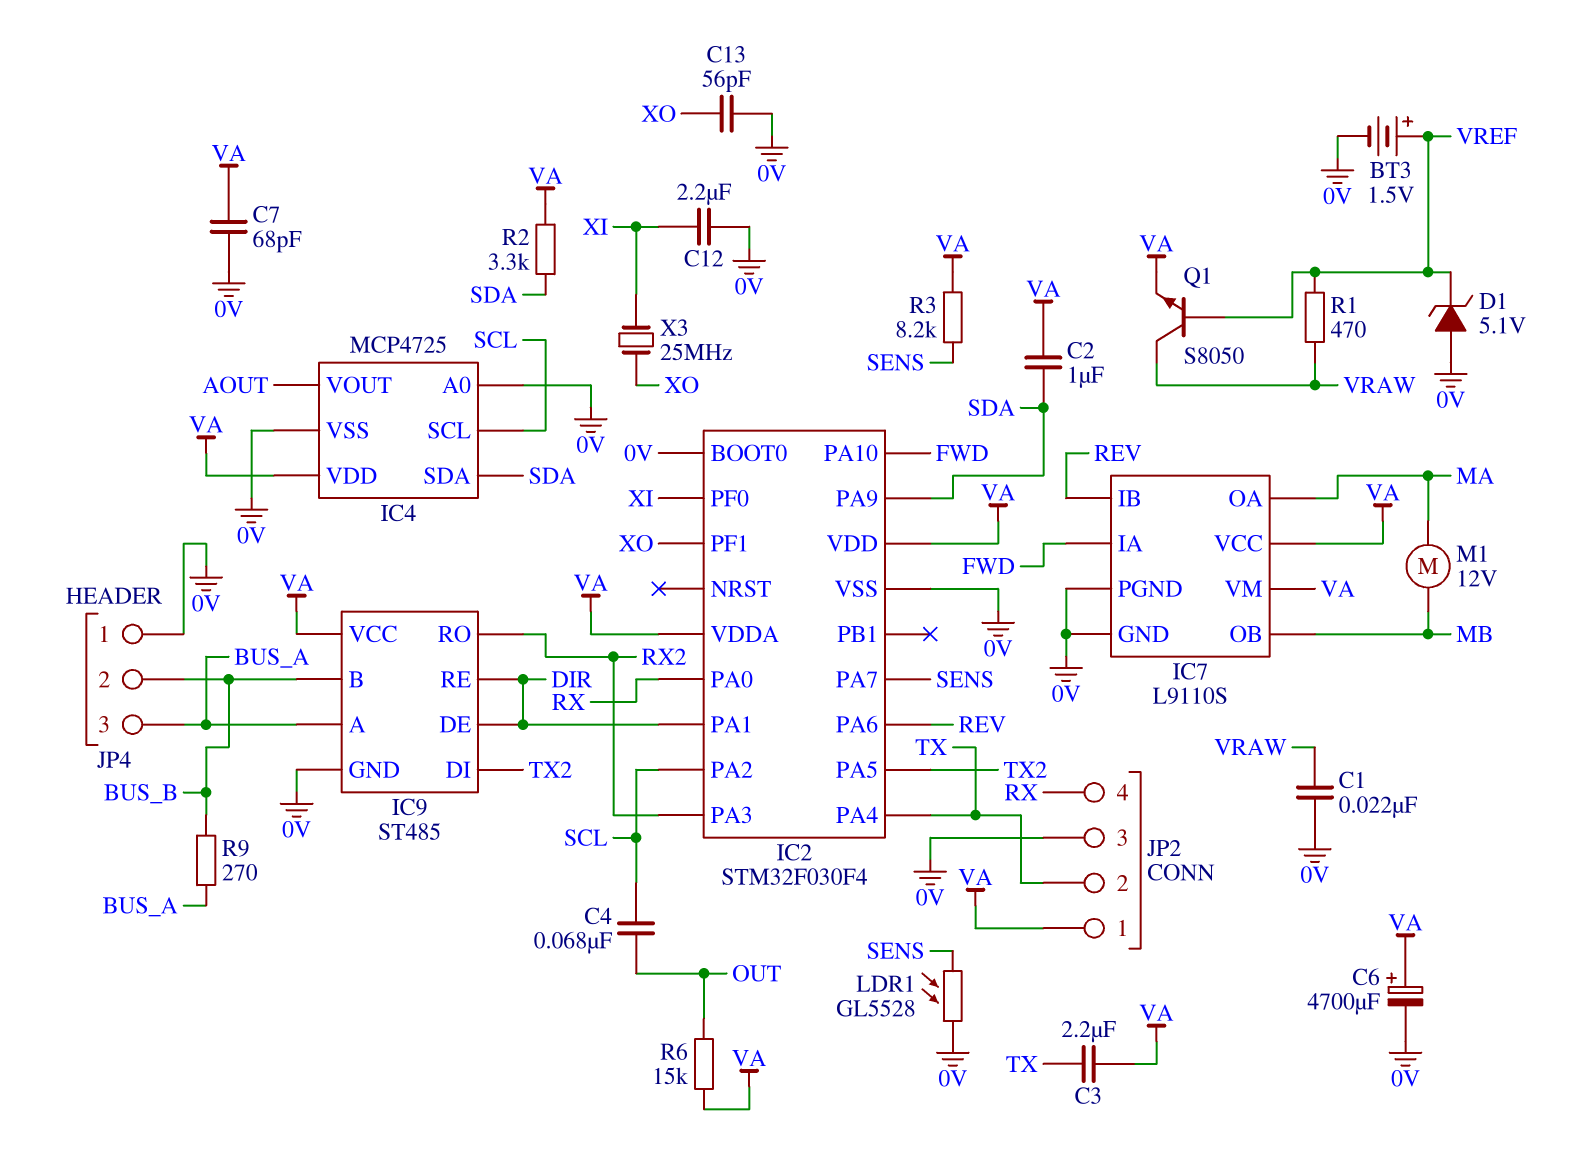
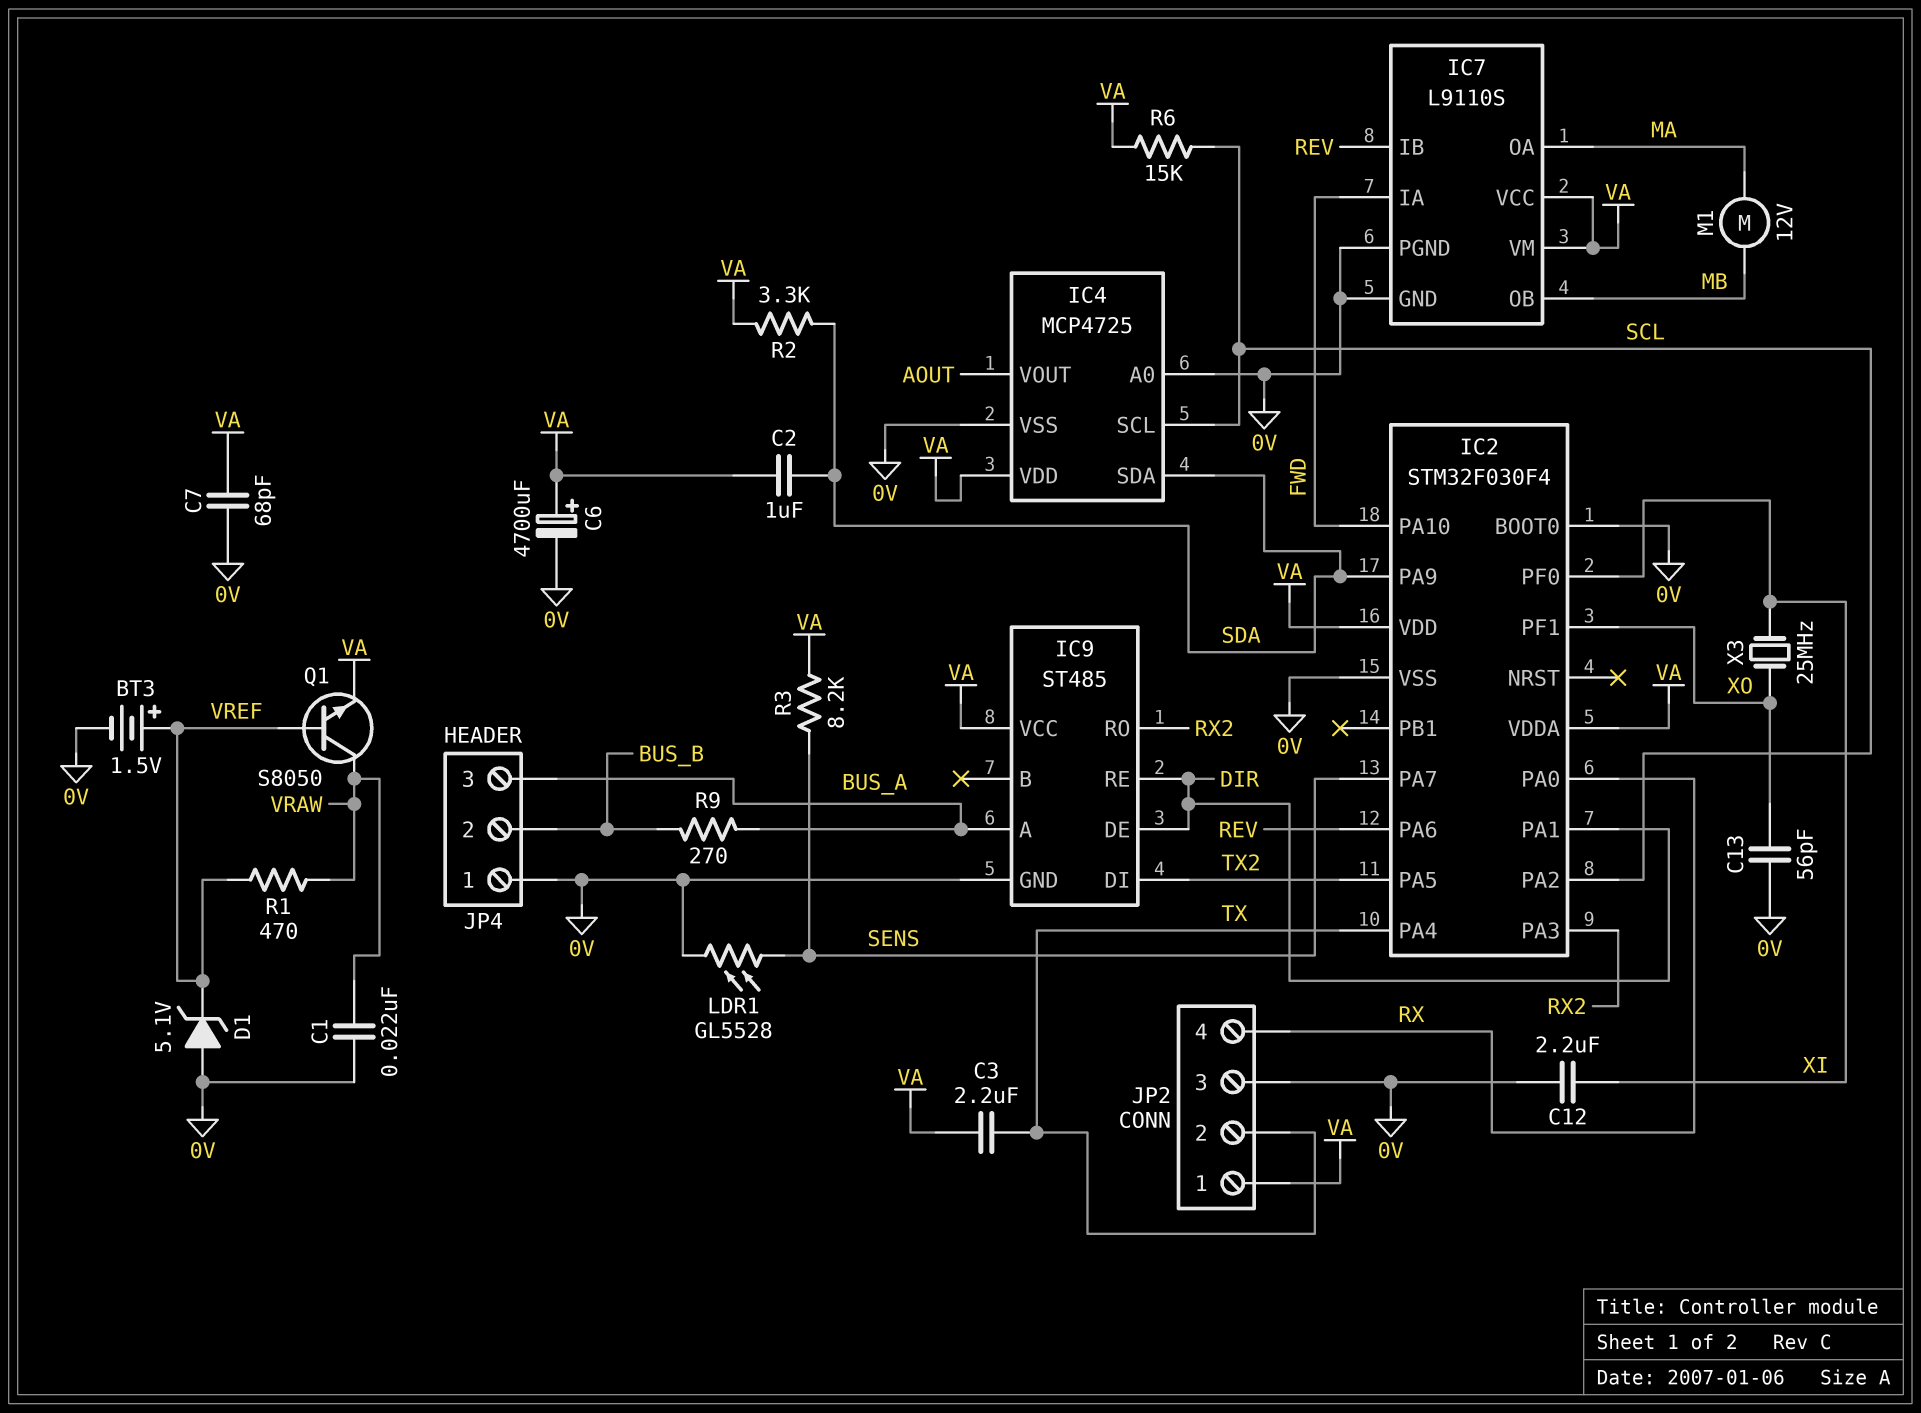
C4: 68nF (OUT, SCL) -> none
IC9 pin B: BUS_B -> none
R6: 15k (OUT, VA) -> 15k (SCL, VA)

